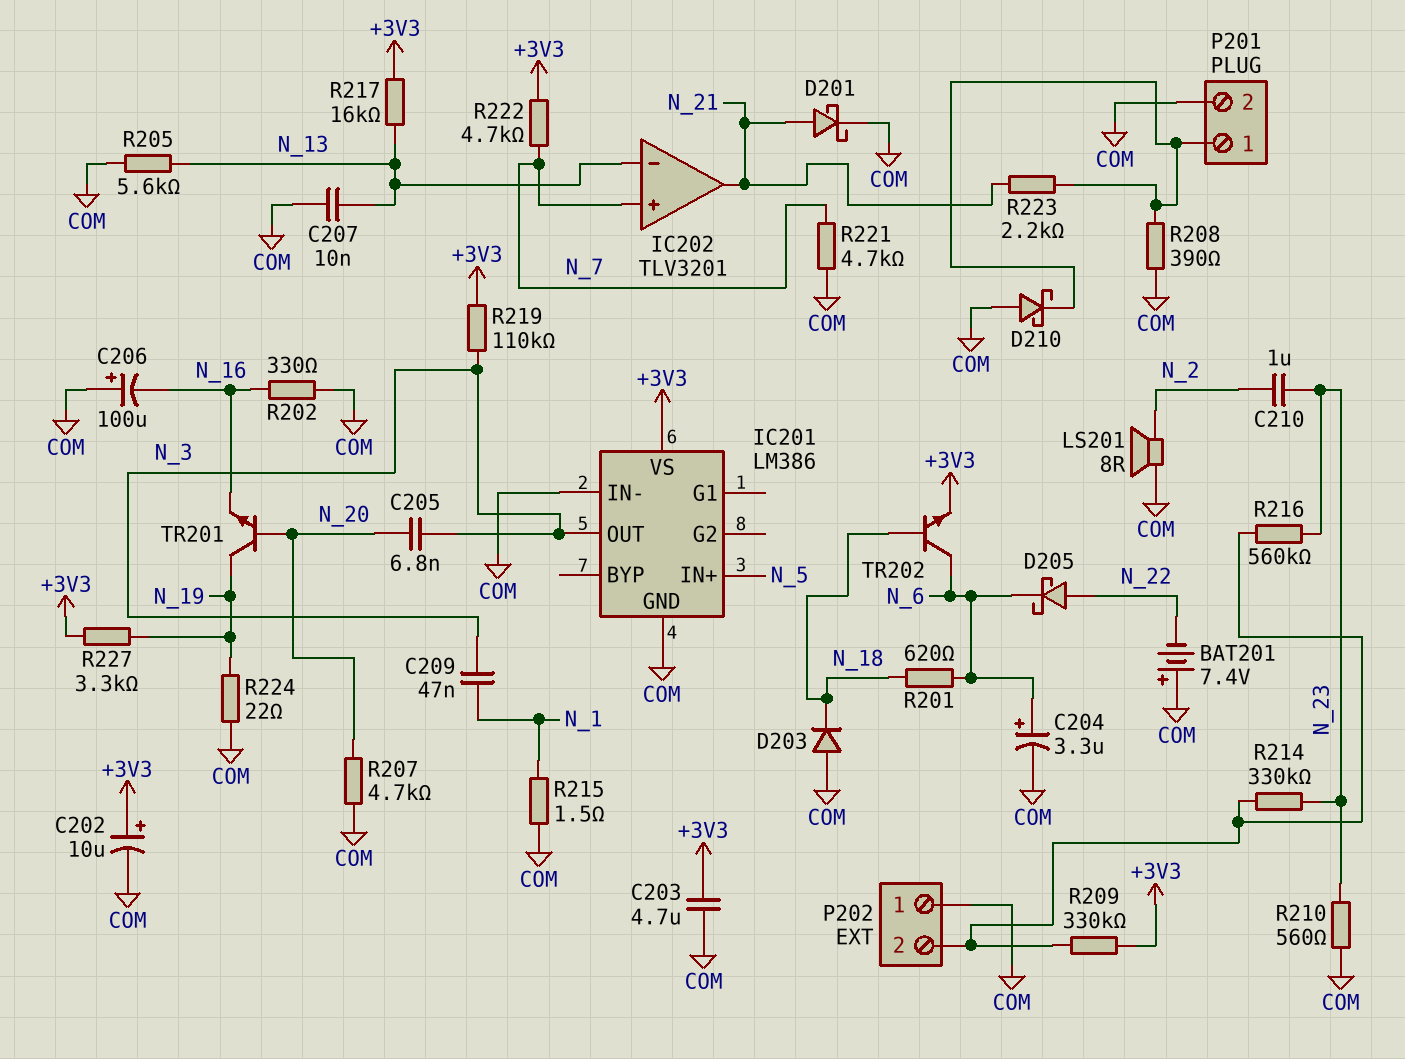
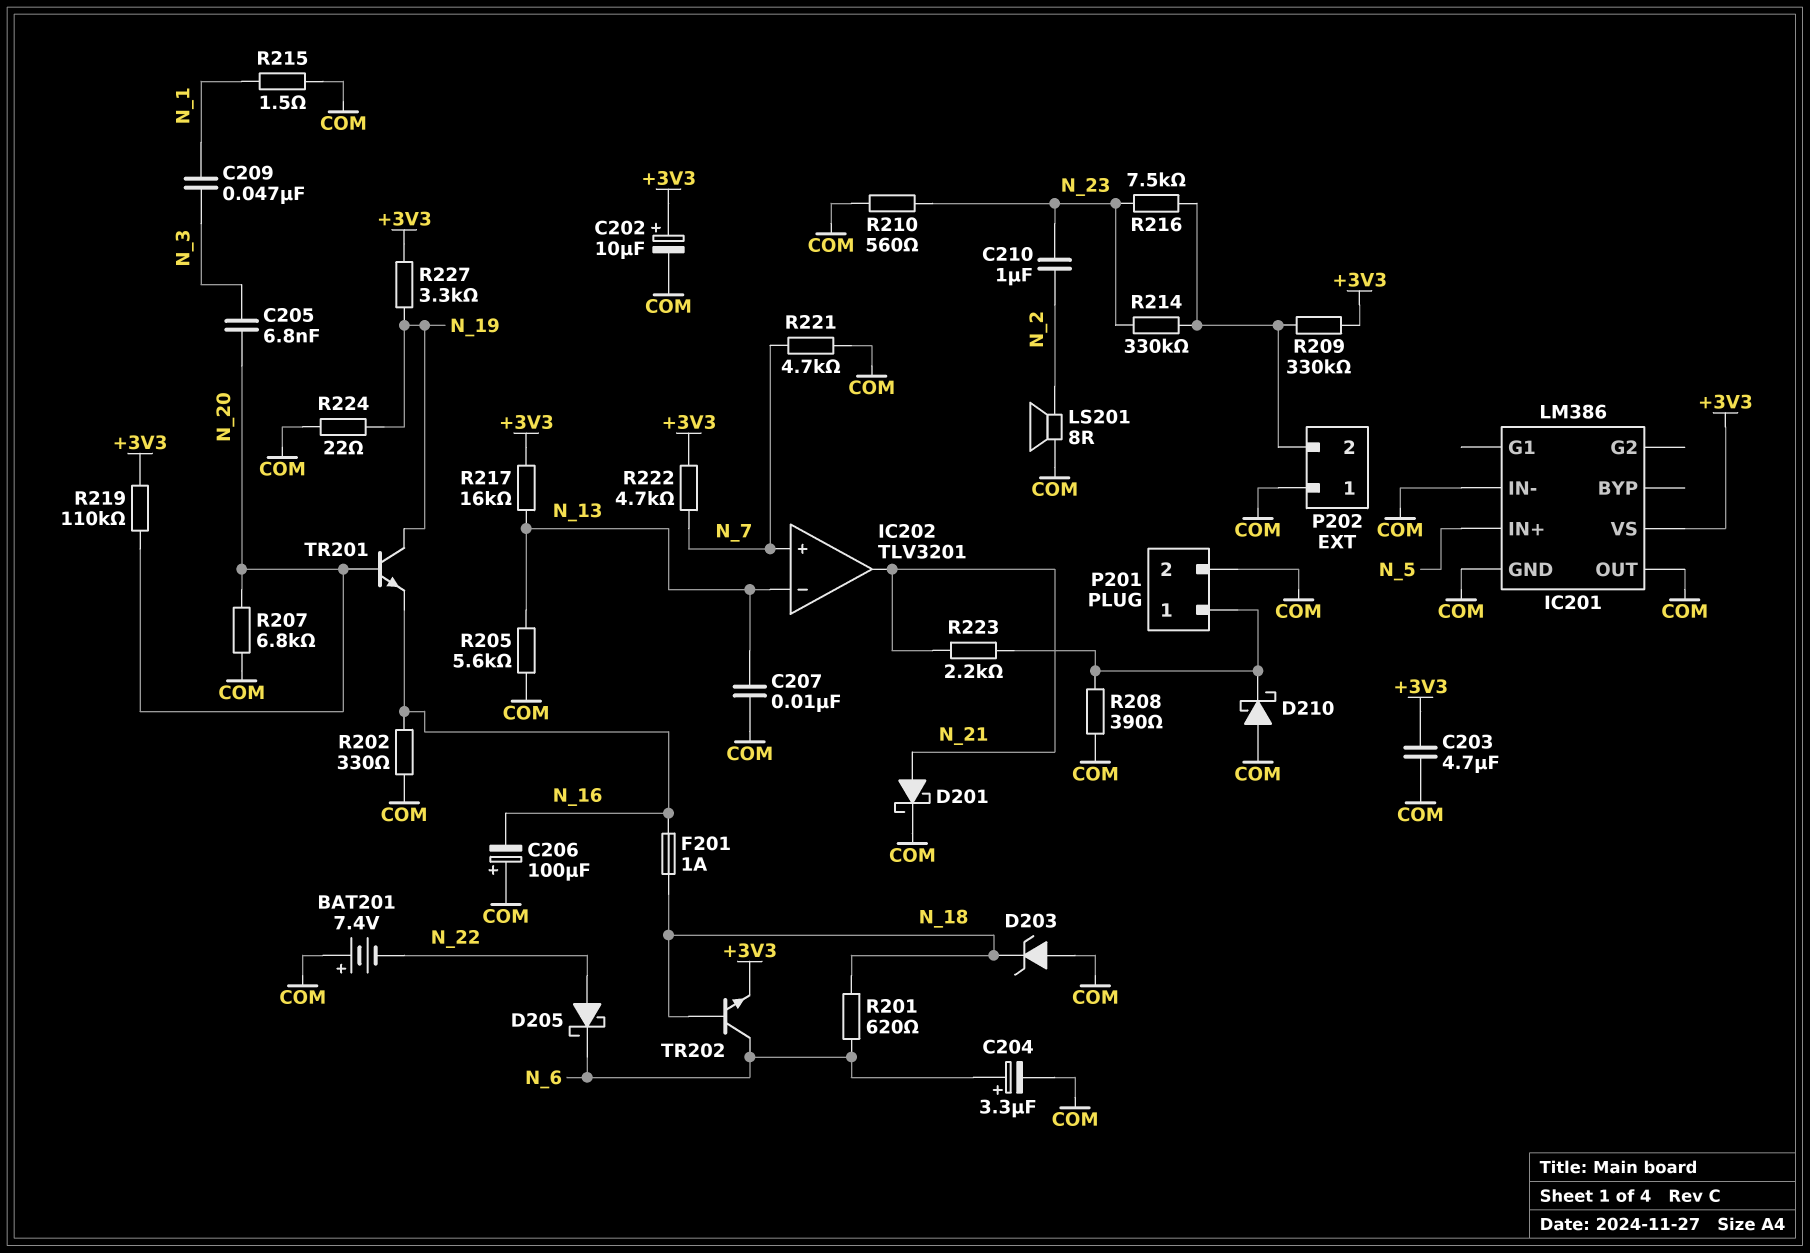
D203: diode (A COM, K N_18) -> zener (A COM, K N_18)
F201: none -> 1A (N_16, N_18)
IC201 pin OUT: N_3 -> COM
R207: 4.7k (COM, N_20) -> 6.8k (COM, N_20)
R216: 560k (N_23, P202/2) -> 7.5k (N_23, P202/2)
R219: 110k (+3V3, N_3) -> 110k (+3V3, N_20)

